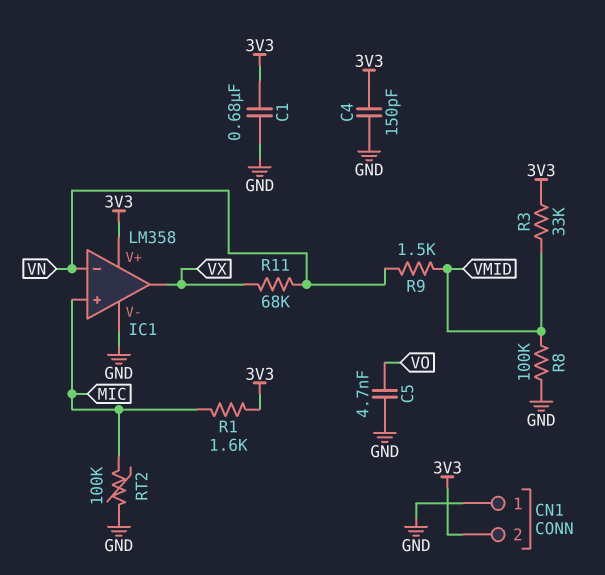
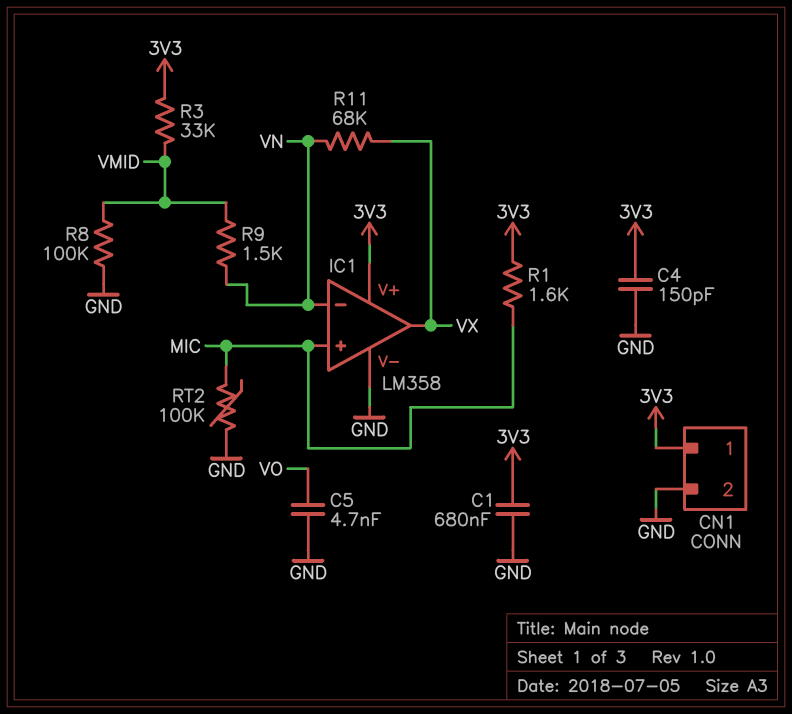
CN1 pin 1: GND -> 3V3
CN1 pin 2: 3V3 -> GND

